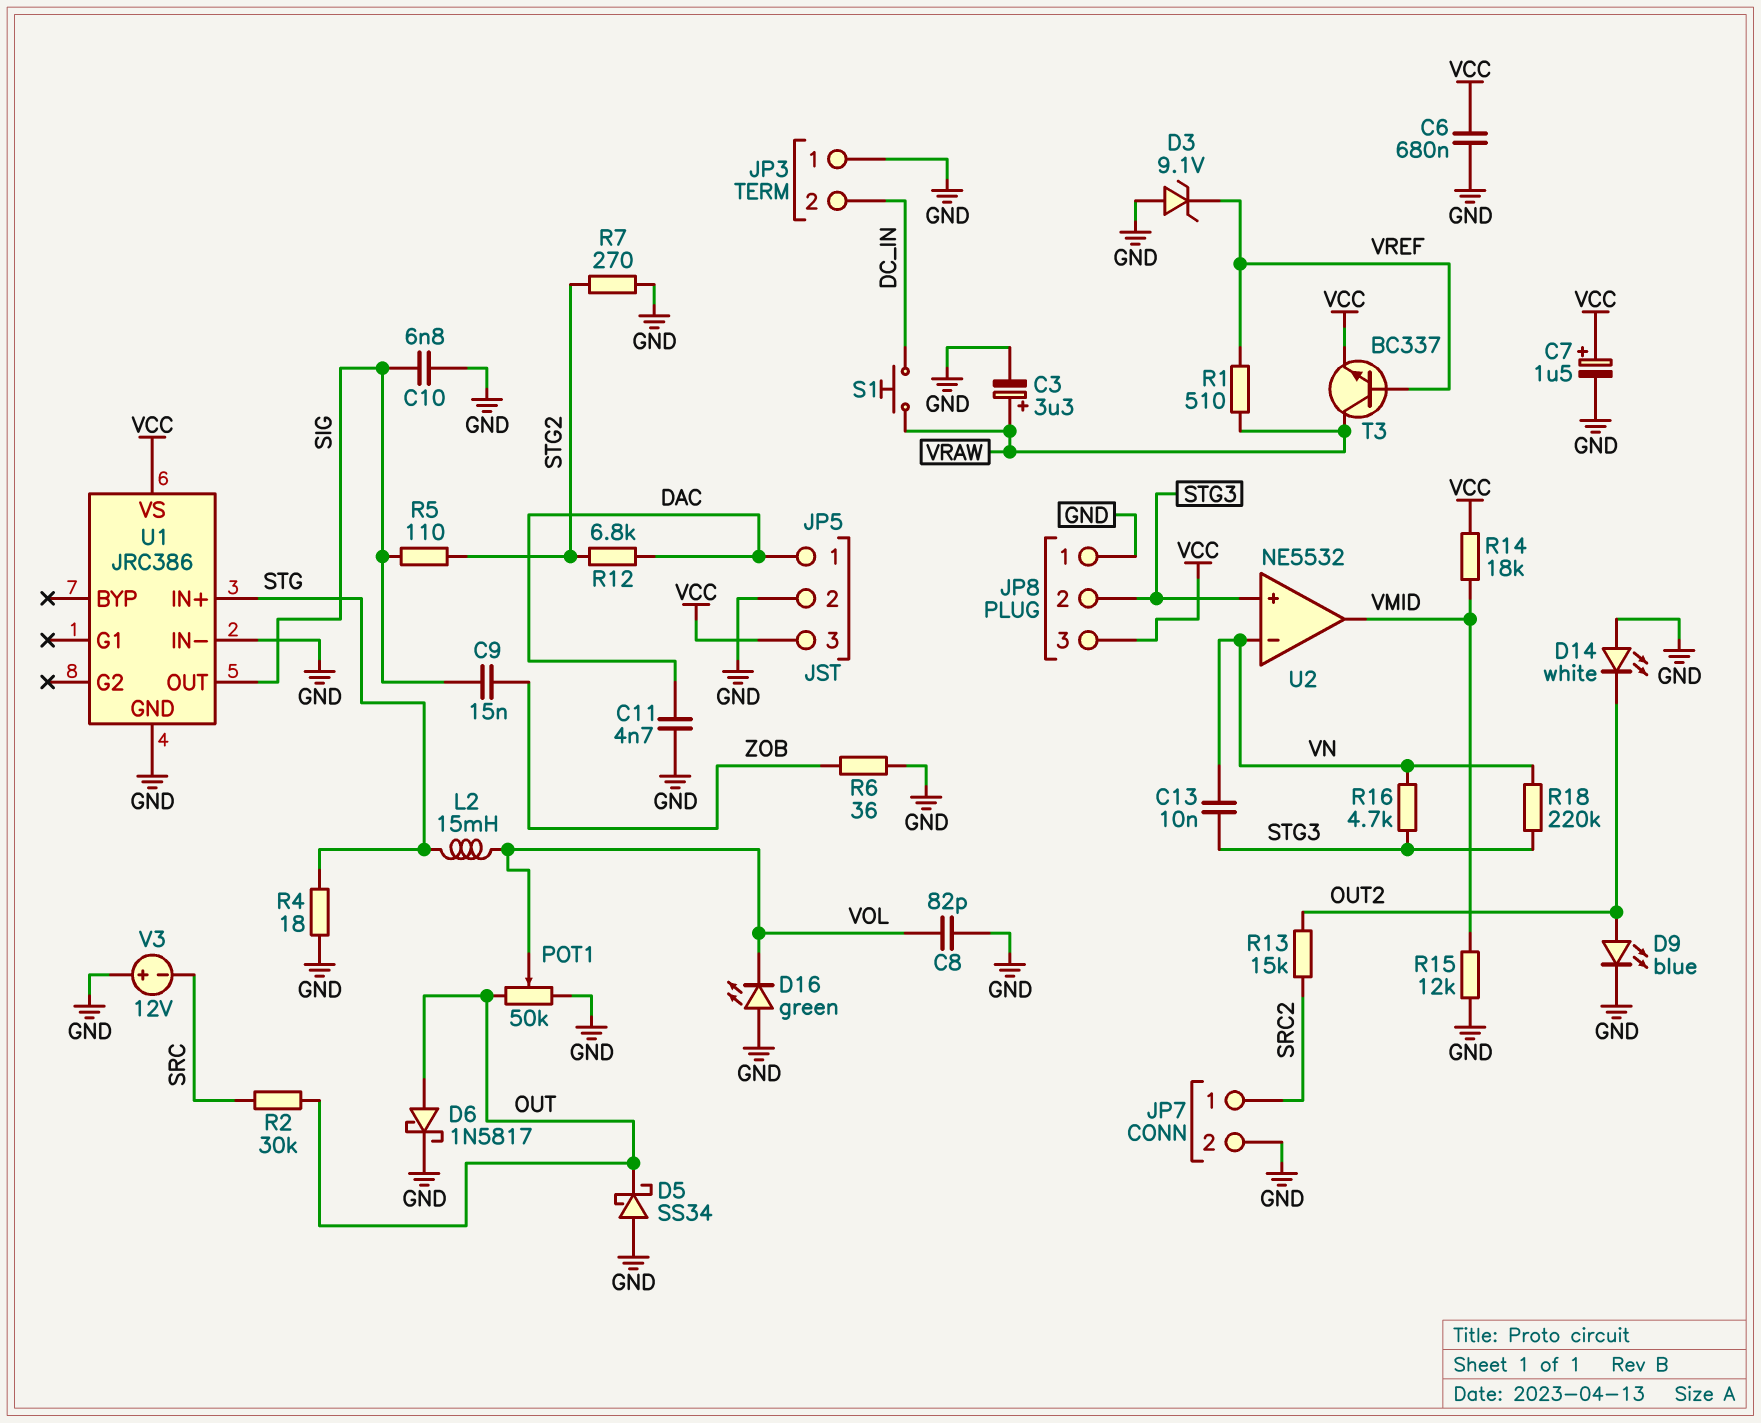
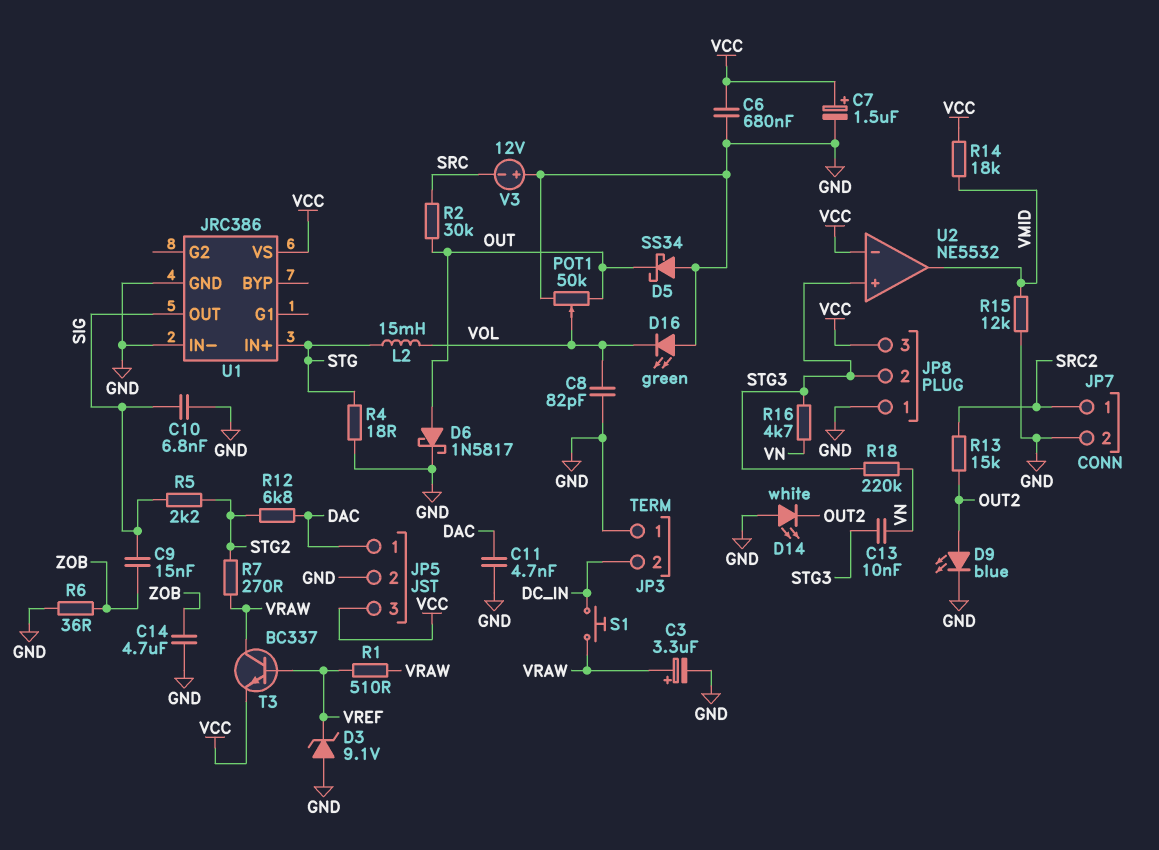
C14: none -> 4.7uF (GND, ZOB)
R5: 110 (SIG, STG2) -> 2.2k (SIG, STG2)
R7: 270 (GND, STG2) -> 270 (STG2, VRAW)
U2 pin in-: VN -> VCC

